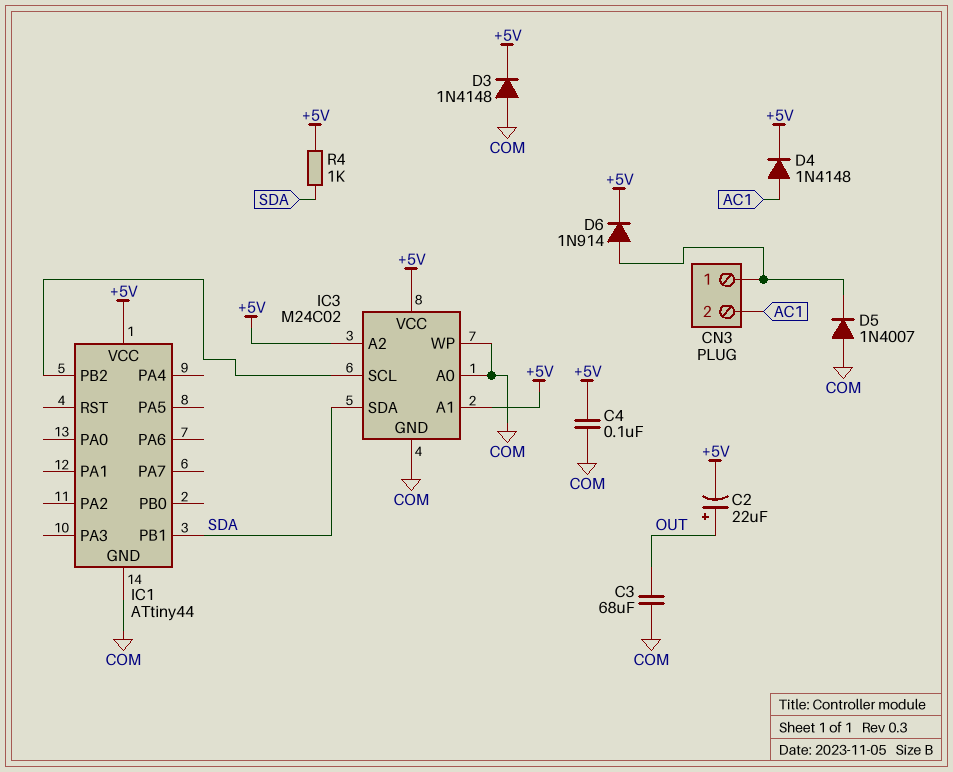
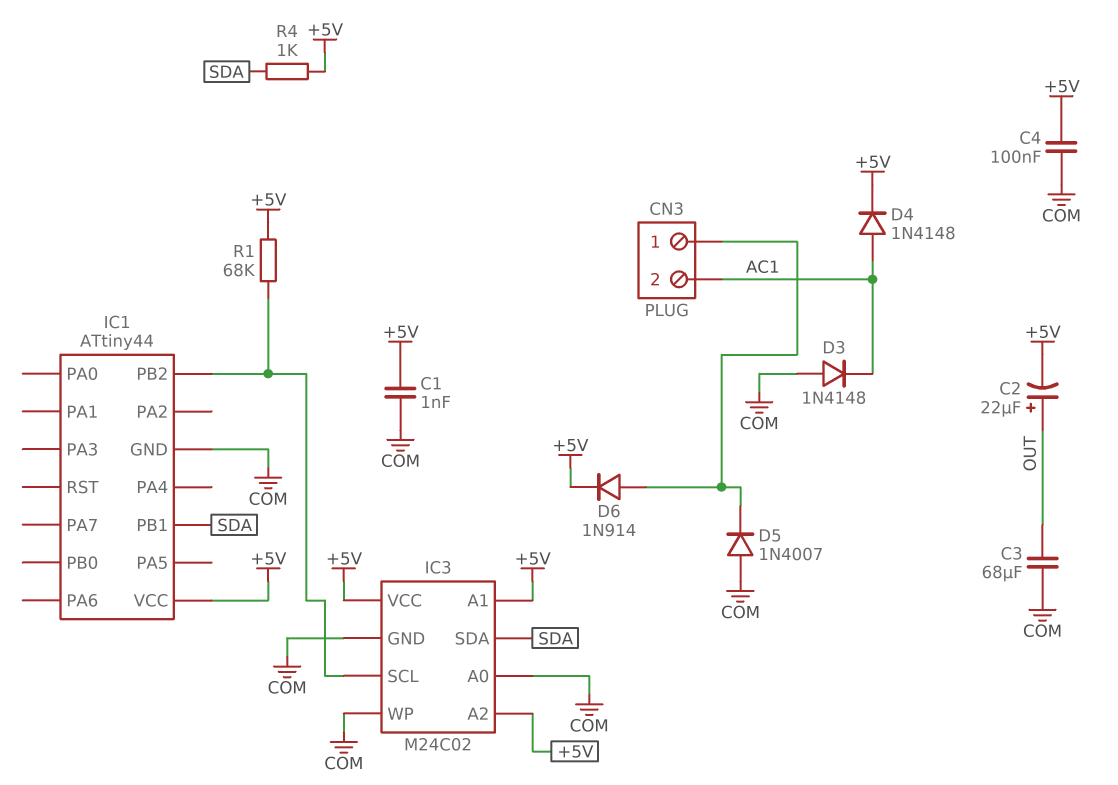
C1: none -> 1nF (+5V, COM)
D3: diode 1N4148 (A COM, K +5V) -> diode 1N4148 (A COM, K AC1)
R1: none -> 68k (+5V, IC1/PB2)

